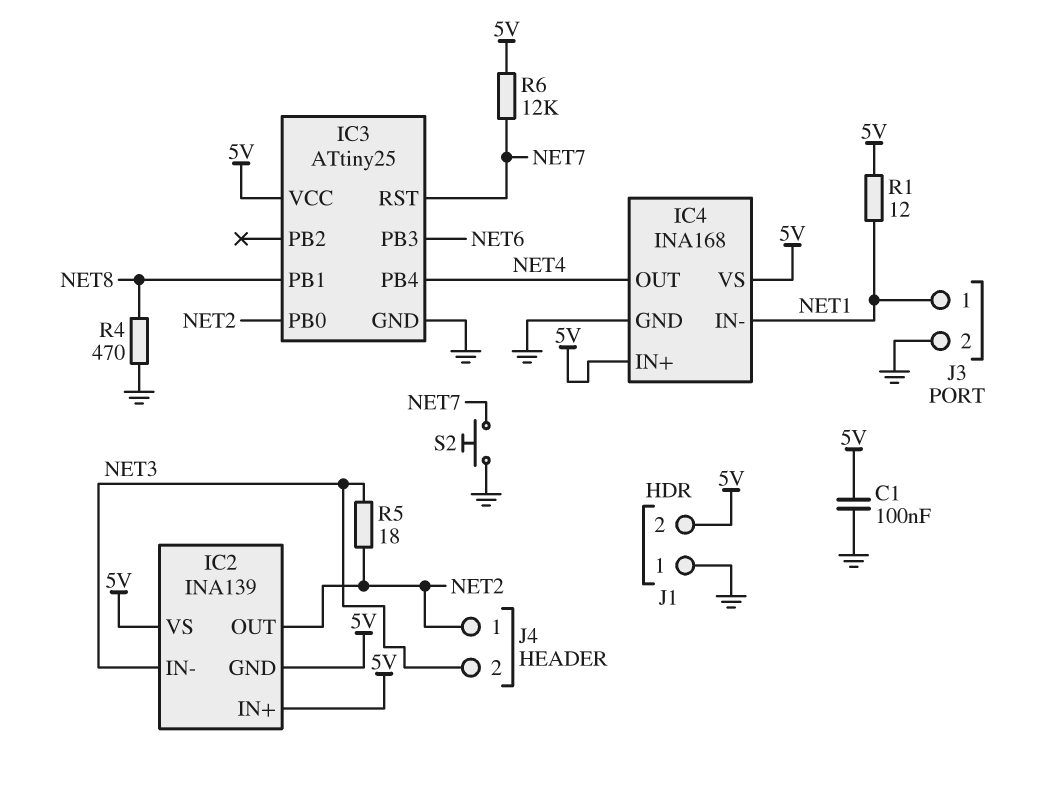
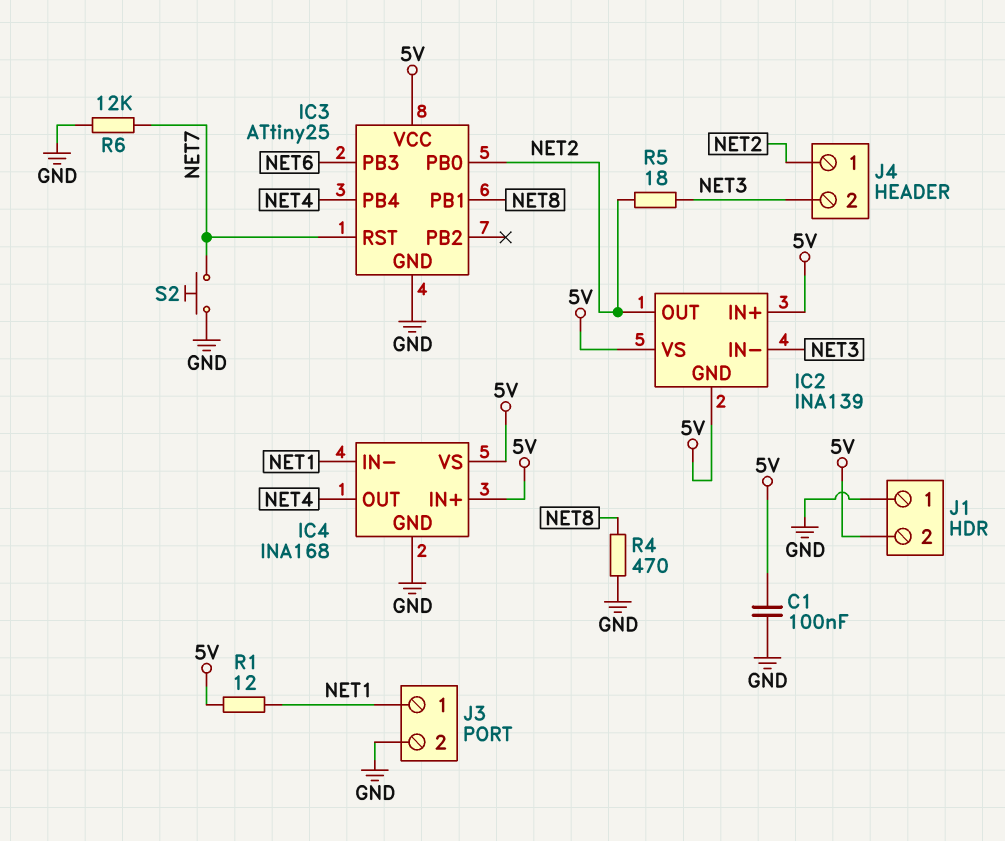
R6: 12k (5V, NET7) -> 12k (GND, NET7)

